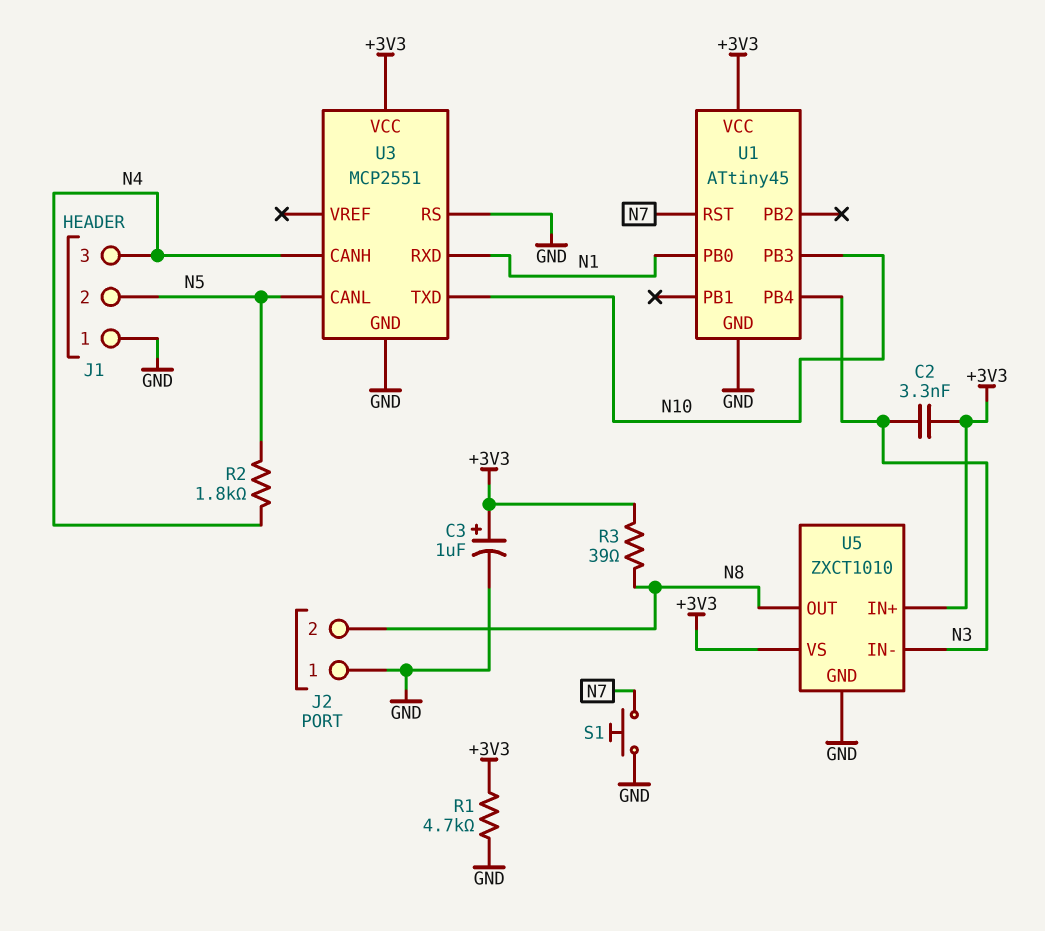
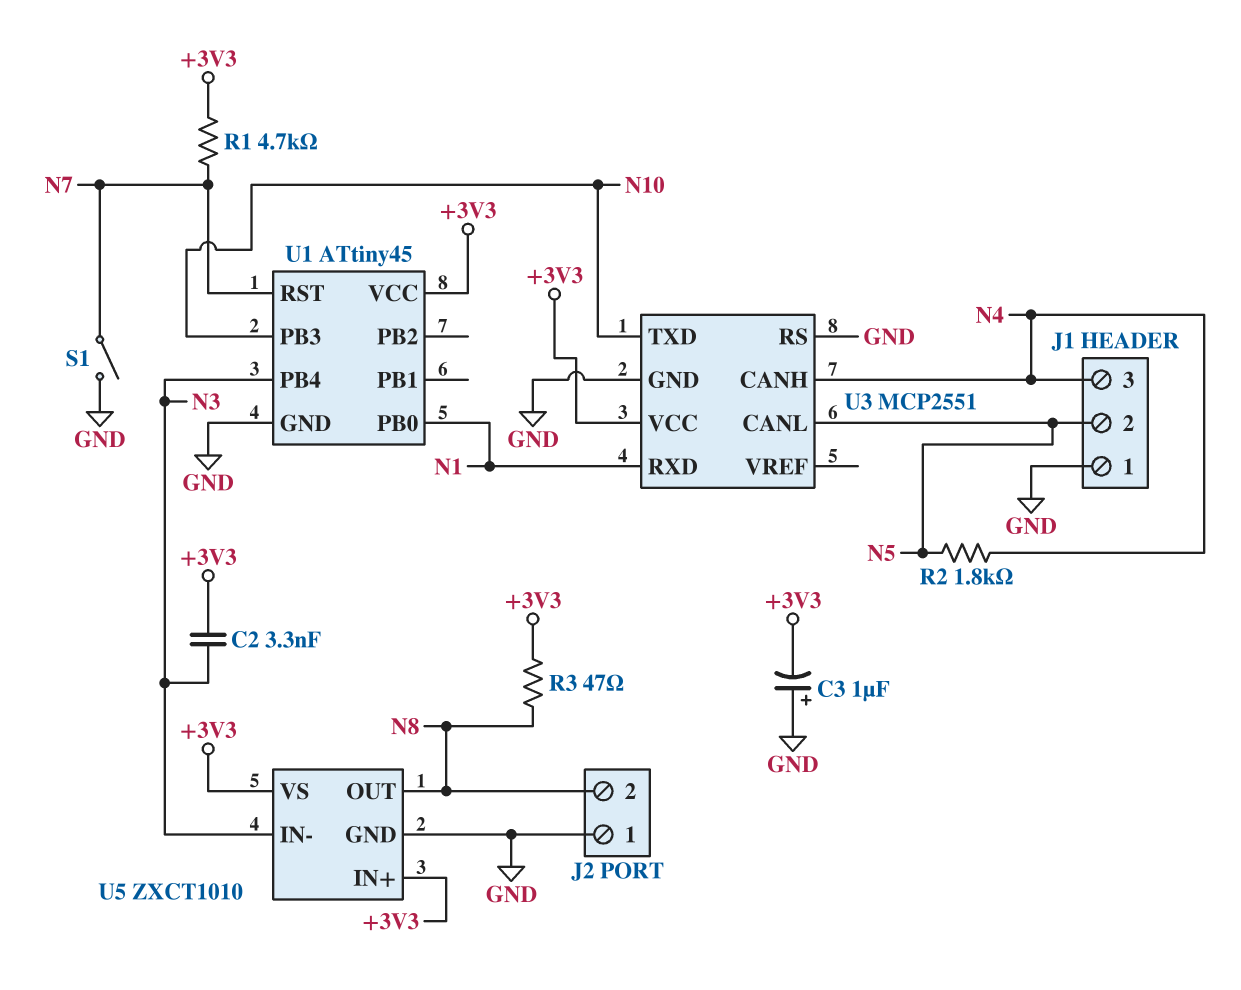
C3: 1uF (plus +3V3, minus GND) -> 1uF (plus GND, minus +3V3)
R1: 4.7k (+3V3, GND) -> 4.7k (+3V3, N7)
R3: 39 (+3V3, N8) -> 47 (+3V3, N8)
S1: button (GND, N7) -> switch (GND, N7)

